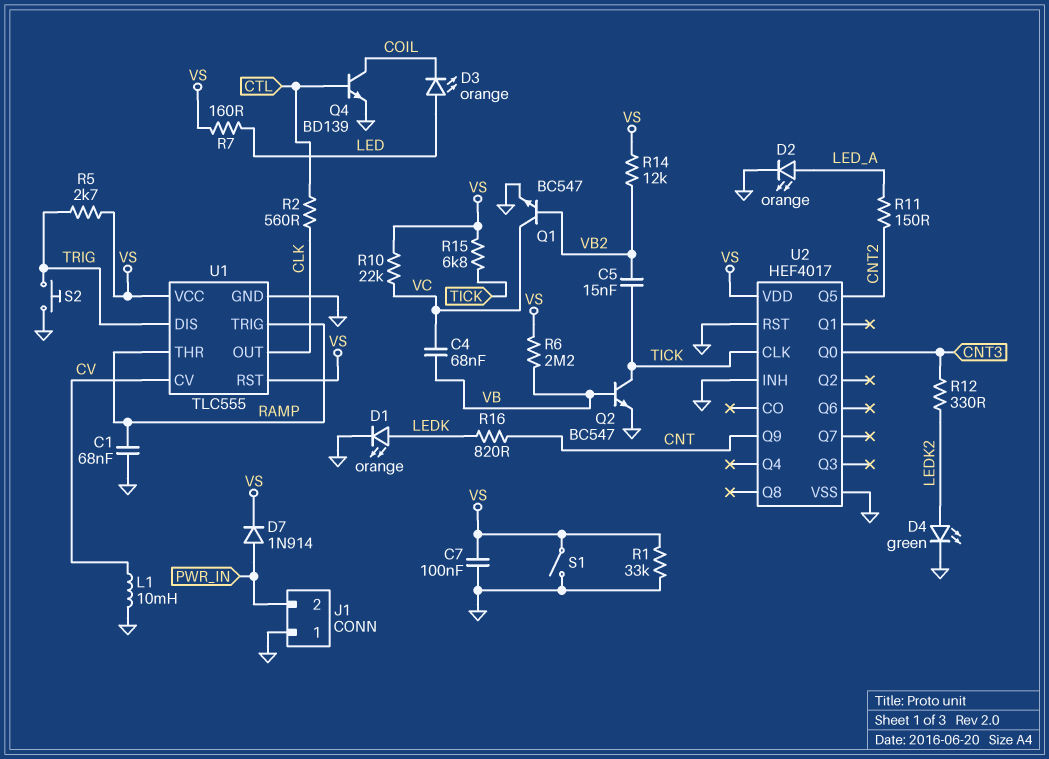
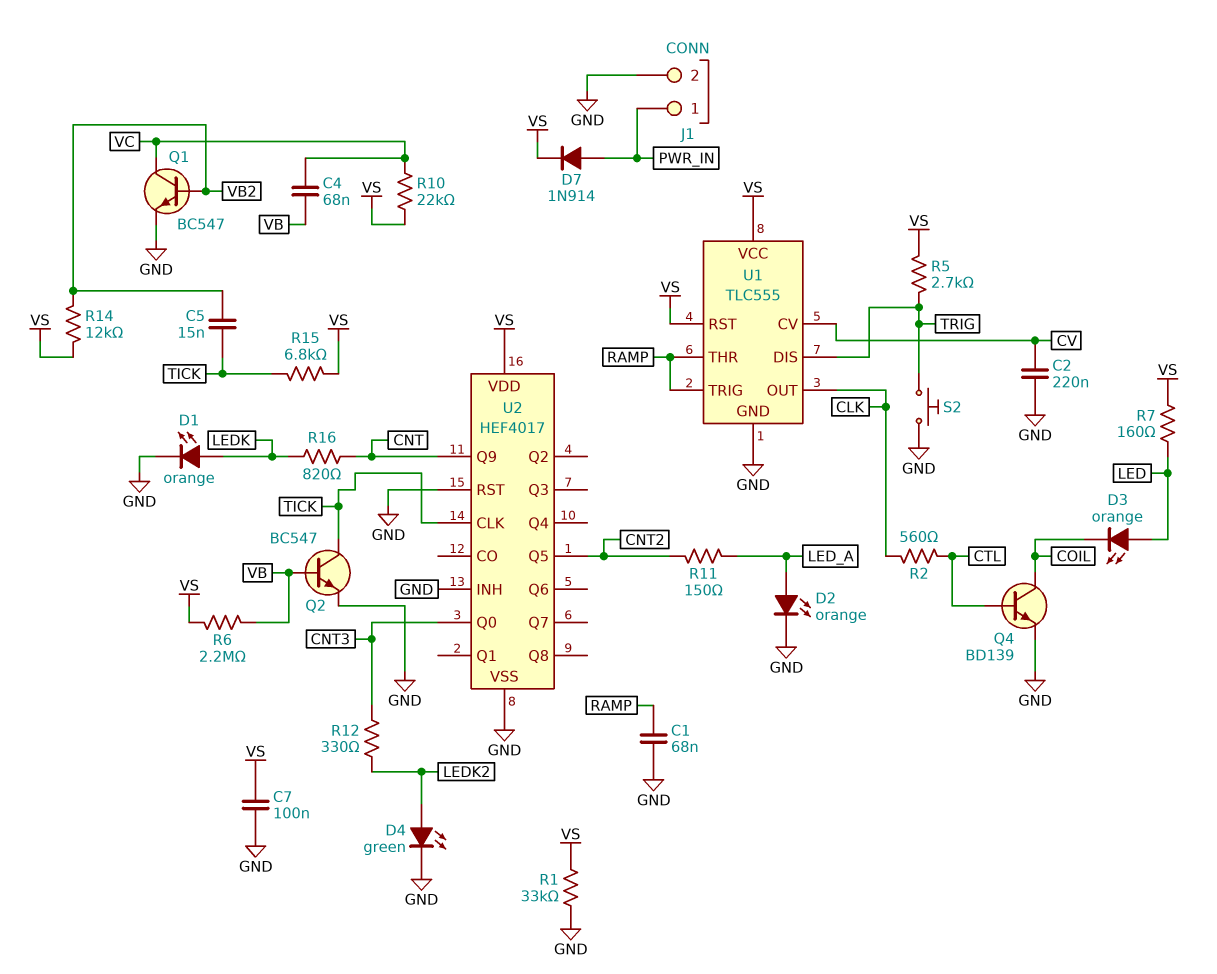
C2: none -> 220nF (CV, GND)
J1 pin 1: GND -> PWR_IN
J1 pin 2: PWR_IN -> GND
L1: 10mH (CV, GND) -> none
S1: switch (GND, VS) -> none

